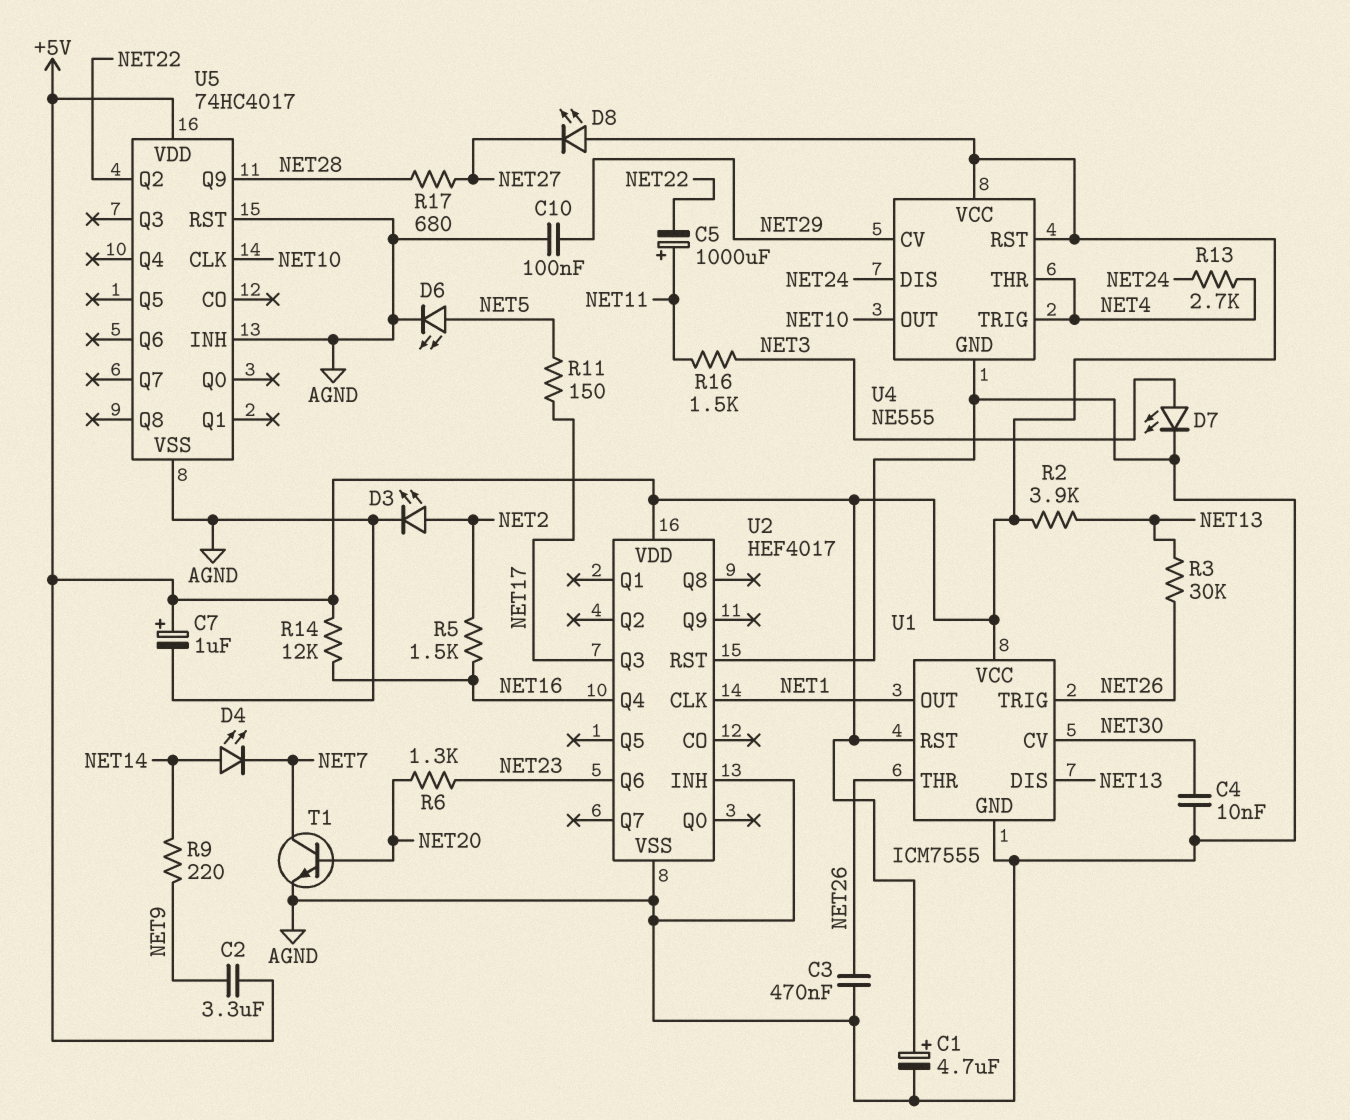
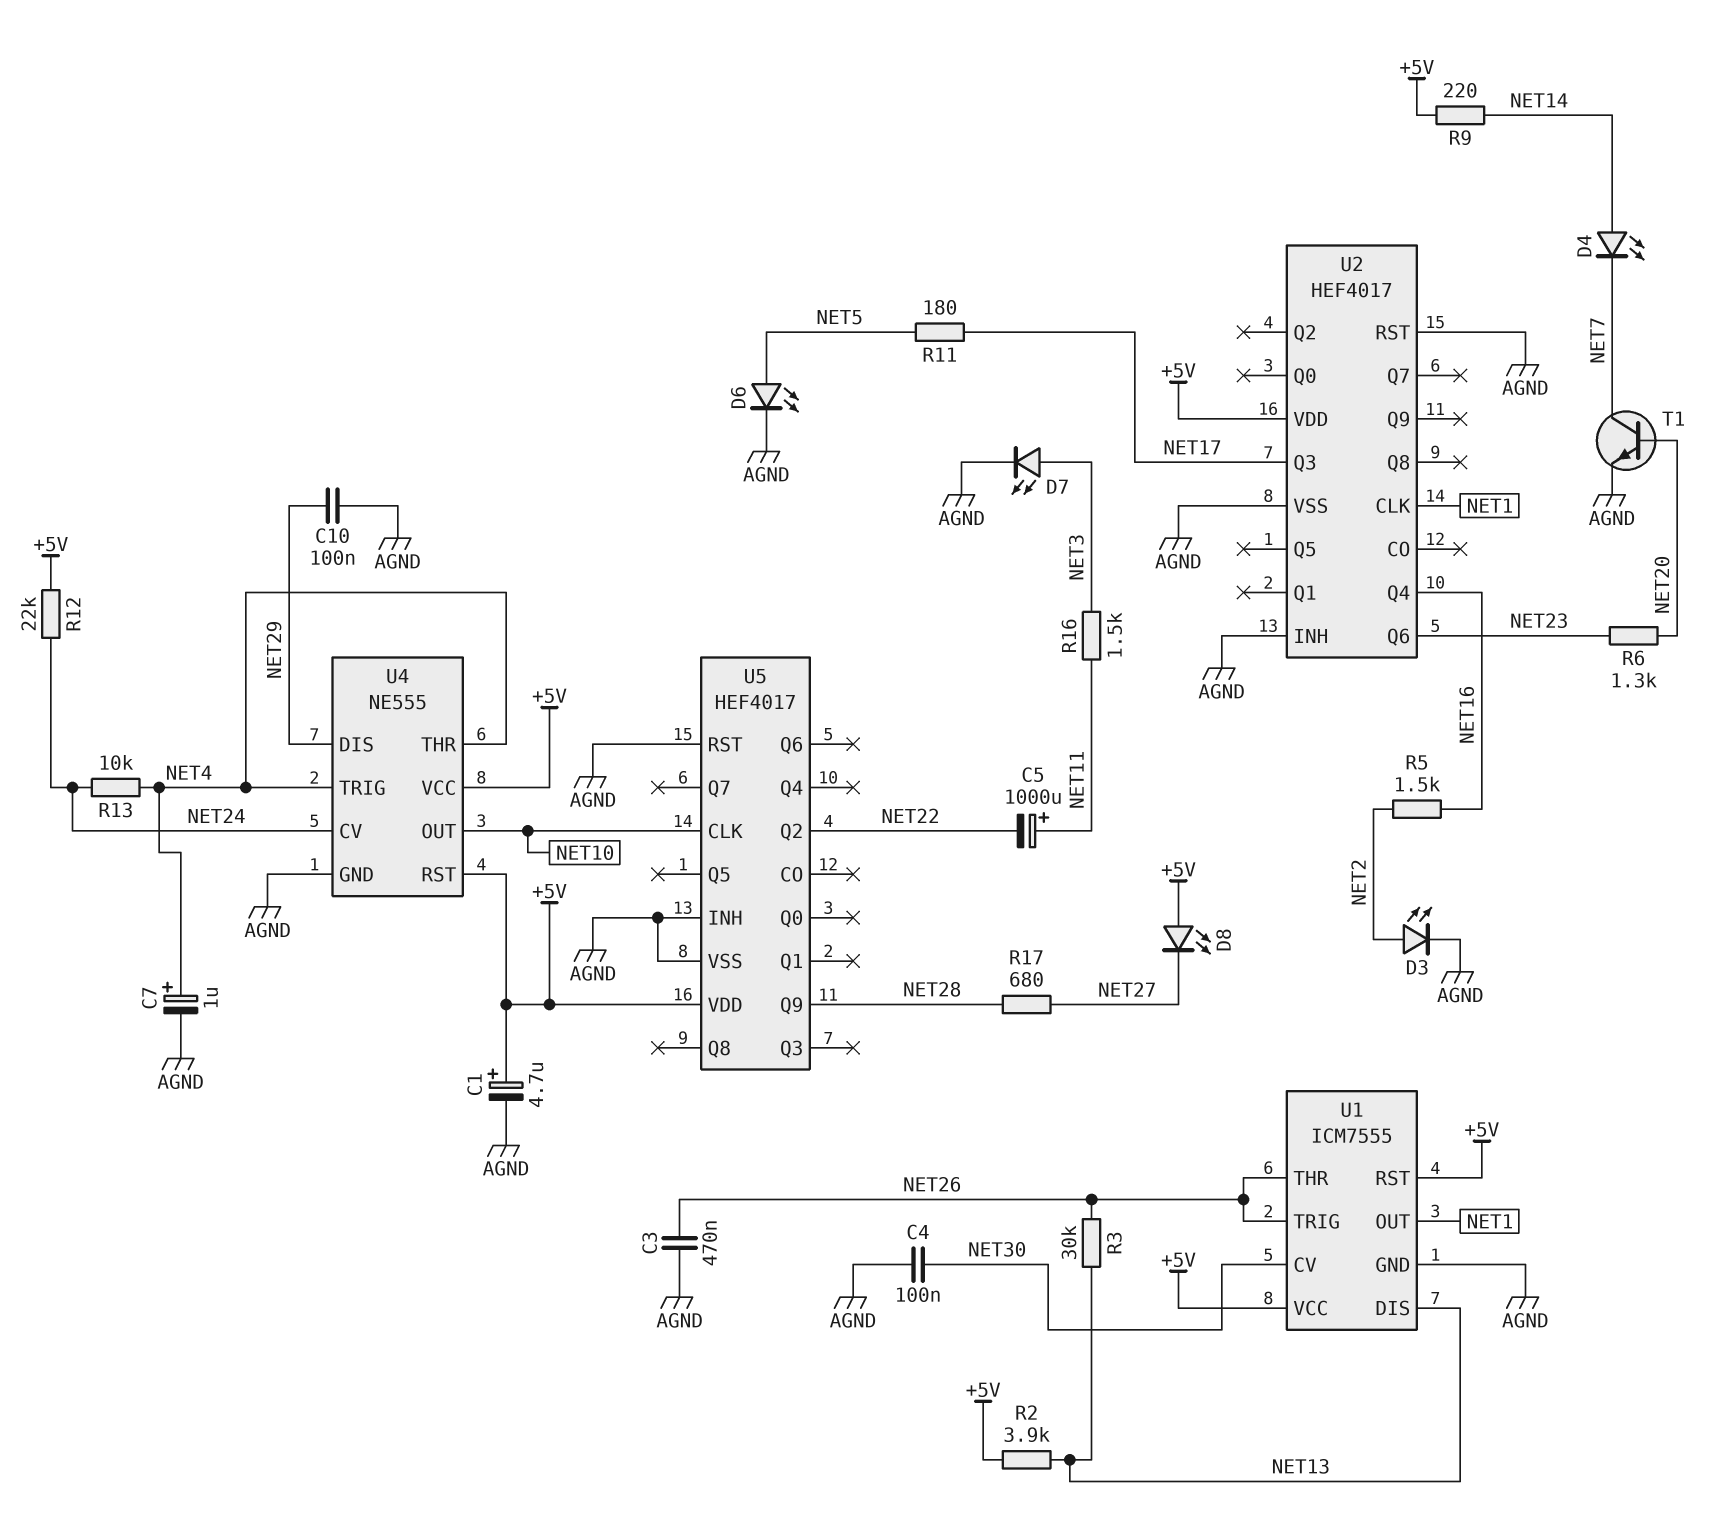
C2: 3.3uF (+5V, NET9) -> none
C4: 10nF (AGND, NET30) -> 100nF (AGND, NET30)
C7: 1uF (plus +5V, minus AGND) -> 1uF (plus NET4, minus AGND)
R9: 220 (NET9, NET14) -> 220 (+5V, NET14)
R11: 150 (NET5, NET17) -> 180 (NET5, NET17)
R12: none -> 22k (+5V, NET24)
R13: 2.7k (NET4, NET24) -> 10k (NET4, NET24)
R14: 12k (+5V, NET16) -> none
U4 pin CV: NET29 -> NET24
U4 pin DIS: NET24 -> NET29
U5: 74HC4017 -> HEF4017

